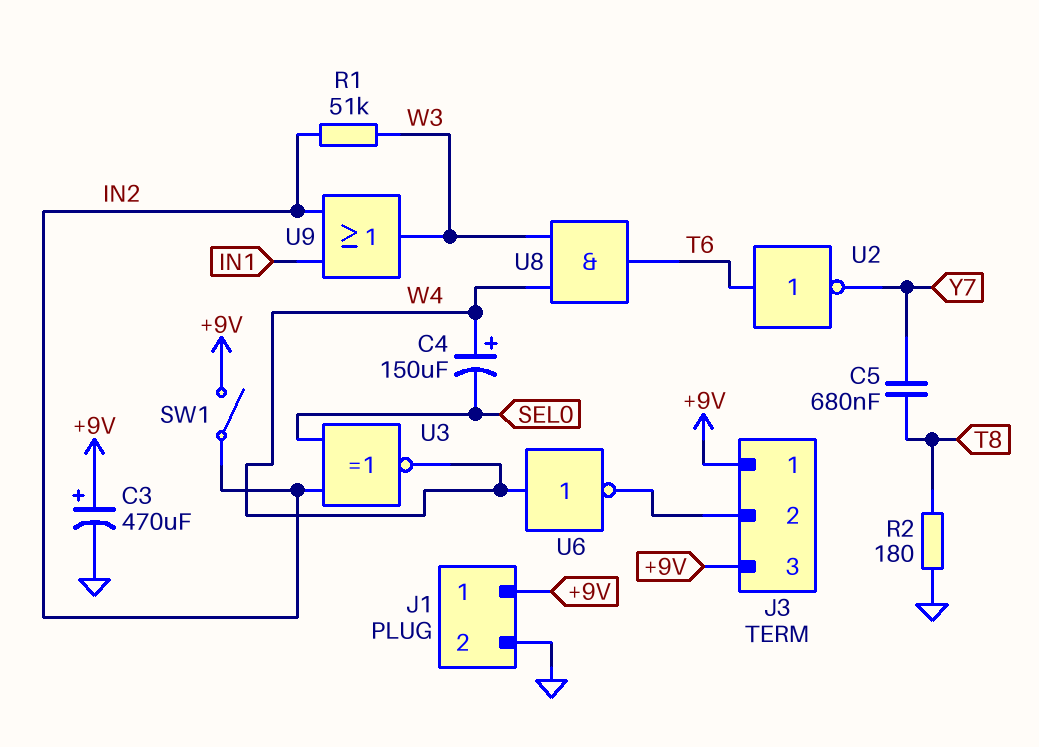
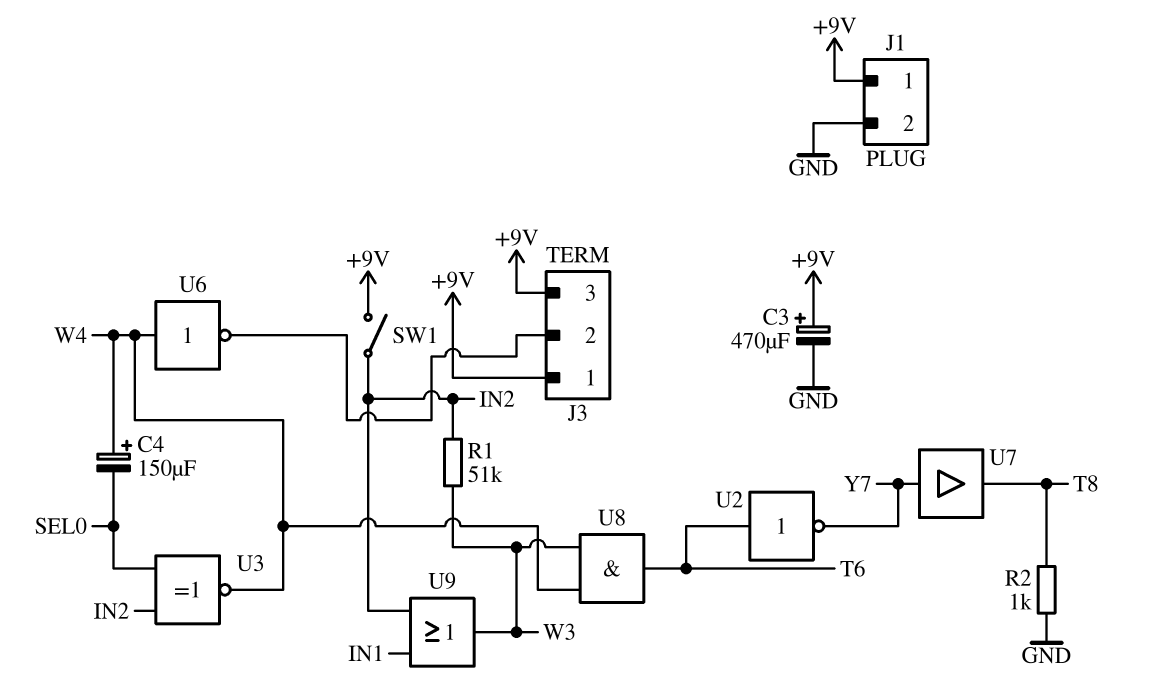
C5: 680nF (T8, Y7) -> none
R2: 180 (GND, T8) -> 1k (GND, T8)
U7: none -> buffer (in Y7, out T8)

